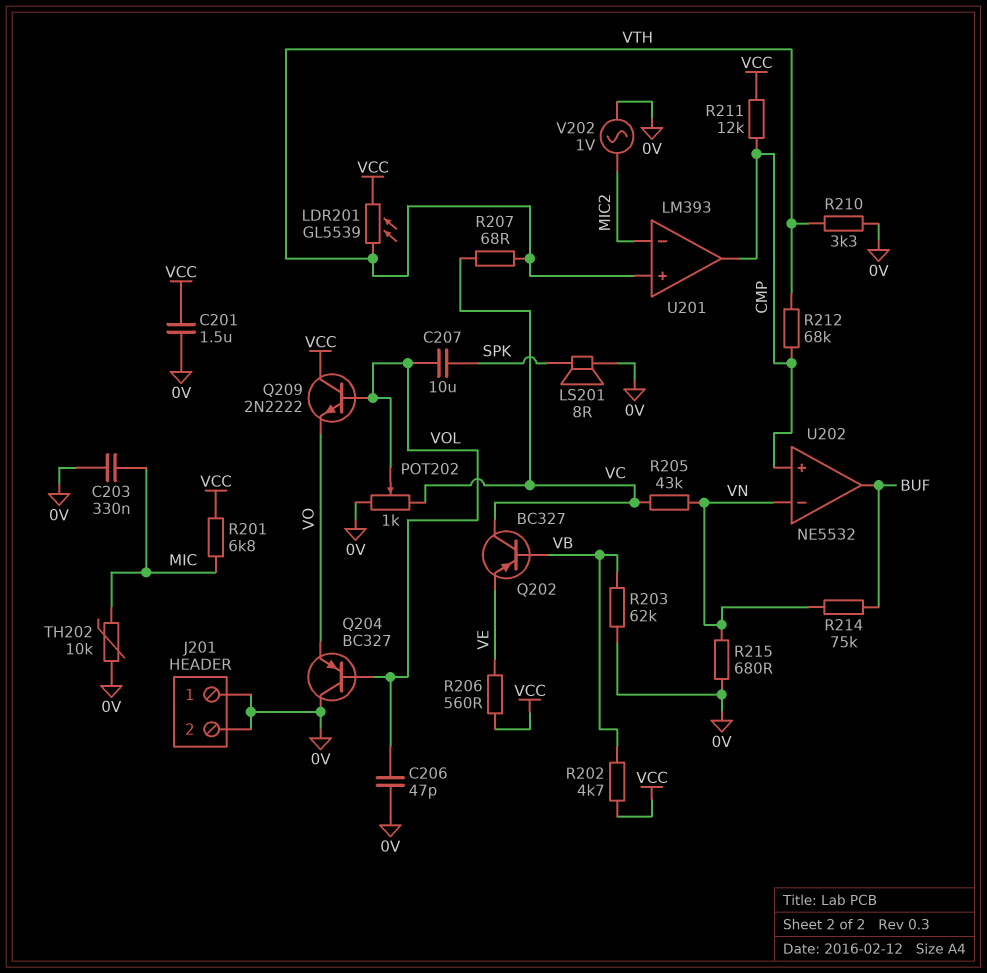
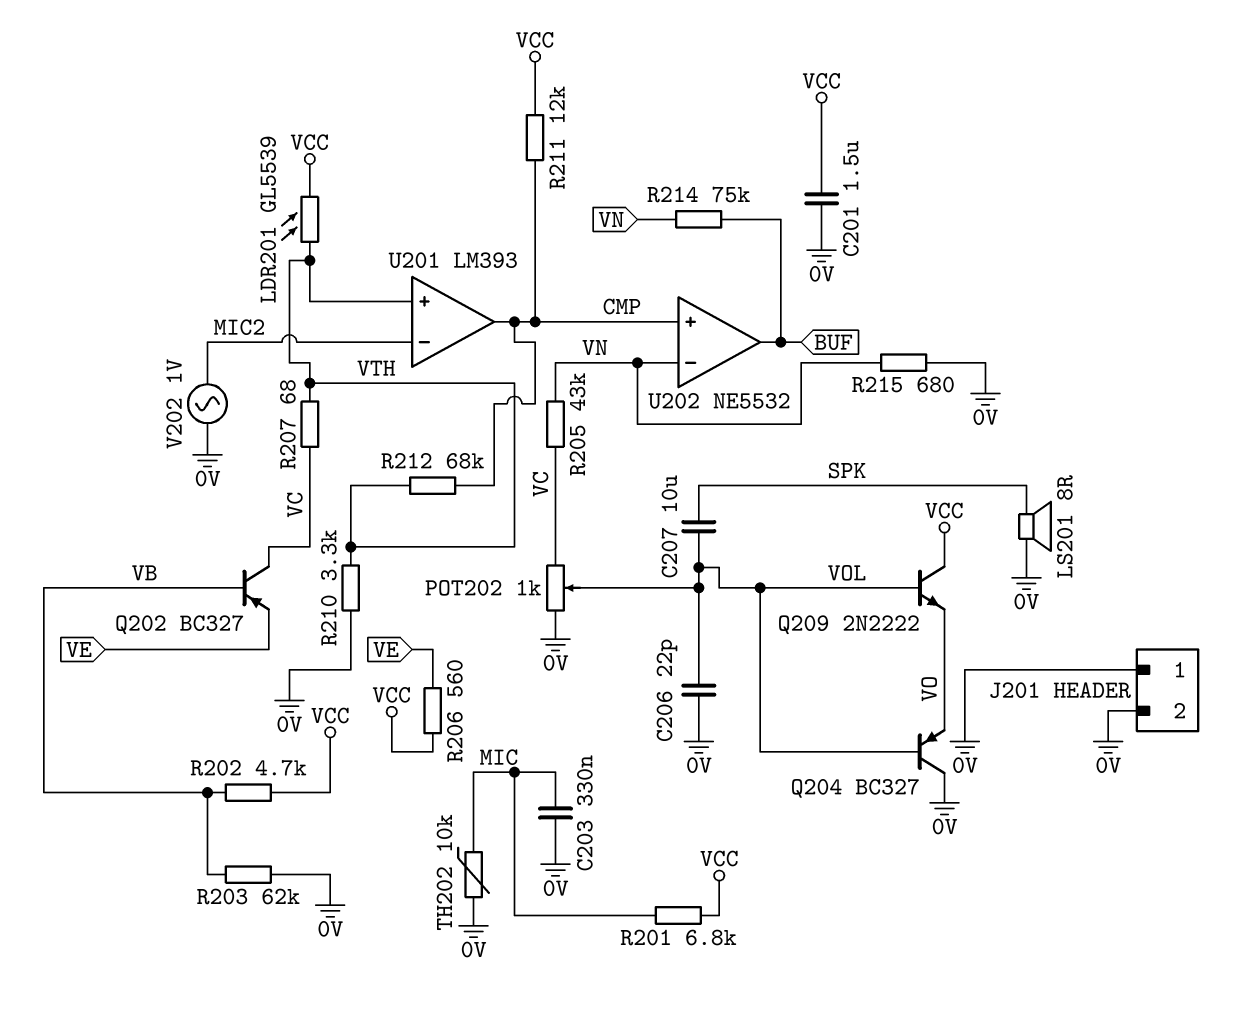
C206: 47pF (0V, VOL) -> 22pF (0V, VOL)

